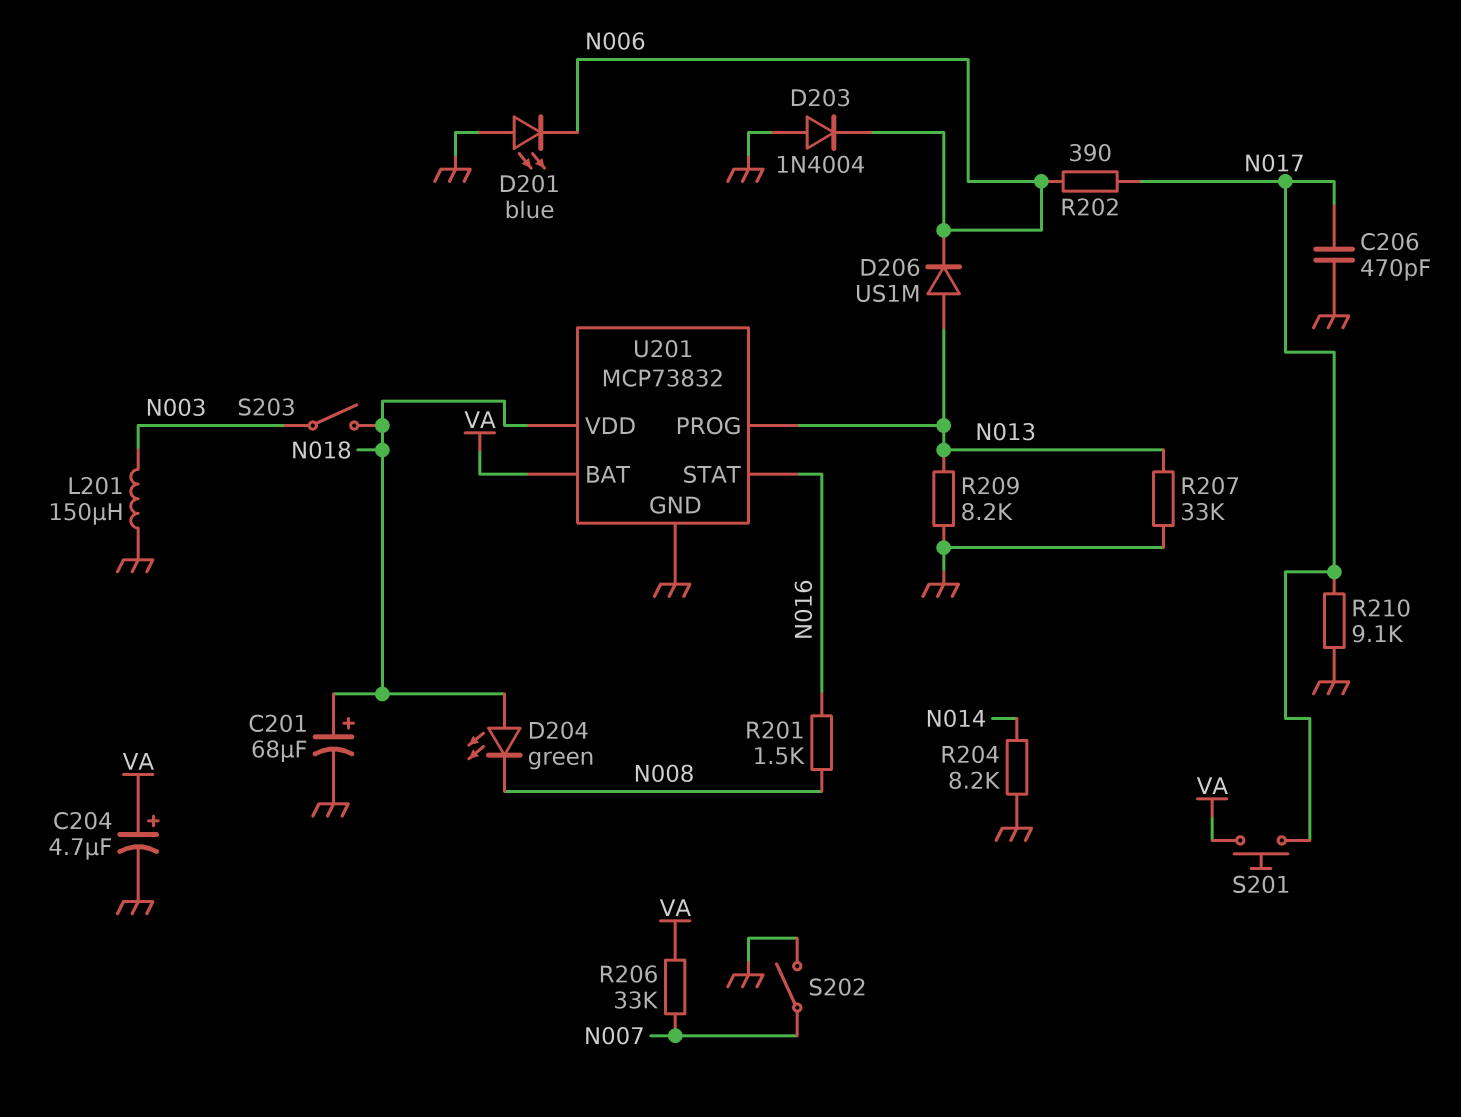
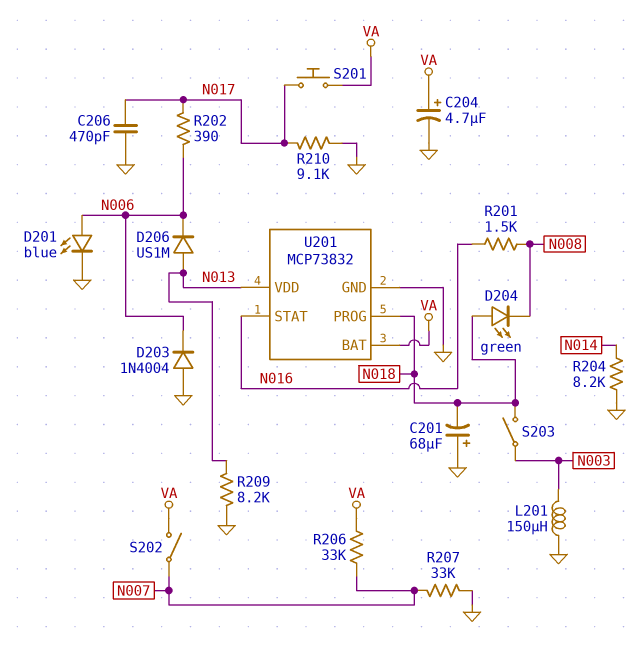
C201: 68uF (plus N018, minus GND) -> 68uF (plus GND, minus N018)
D201: LED blue (A GND, K N006) -> LED blue (A N006, K GND)
R207: 33k (GND, N013) -> 33k (GND, N007)
S202: switch (GND, N007) -> switch (N007, VA)
U201 pin PROG: N013 -> N018
U201 pin VDD: N018 -> N013

